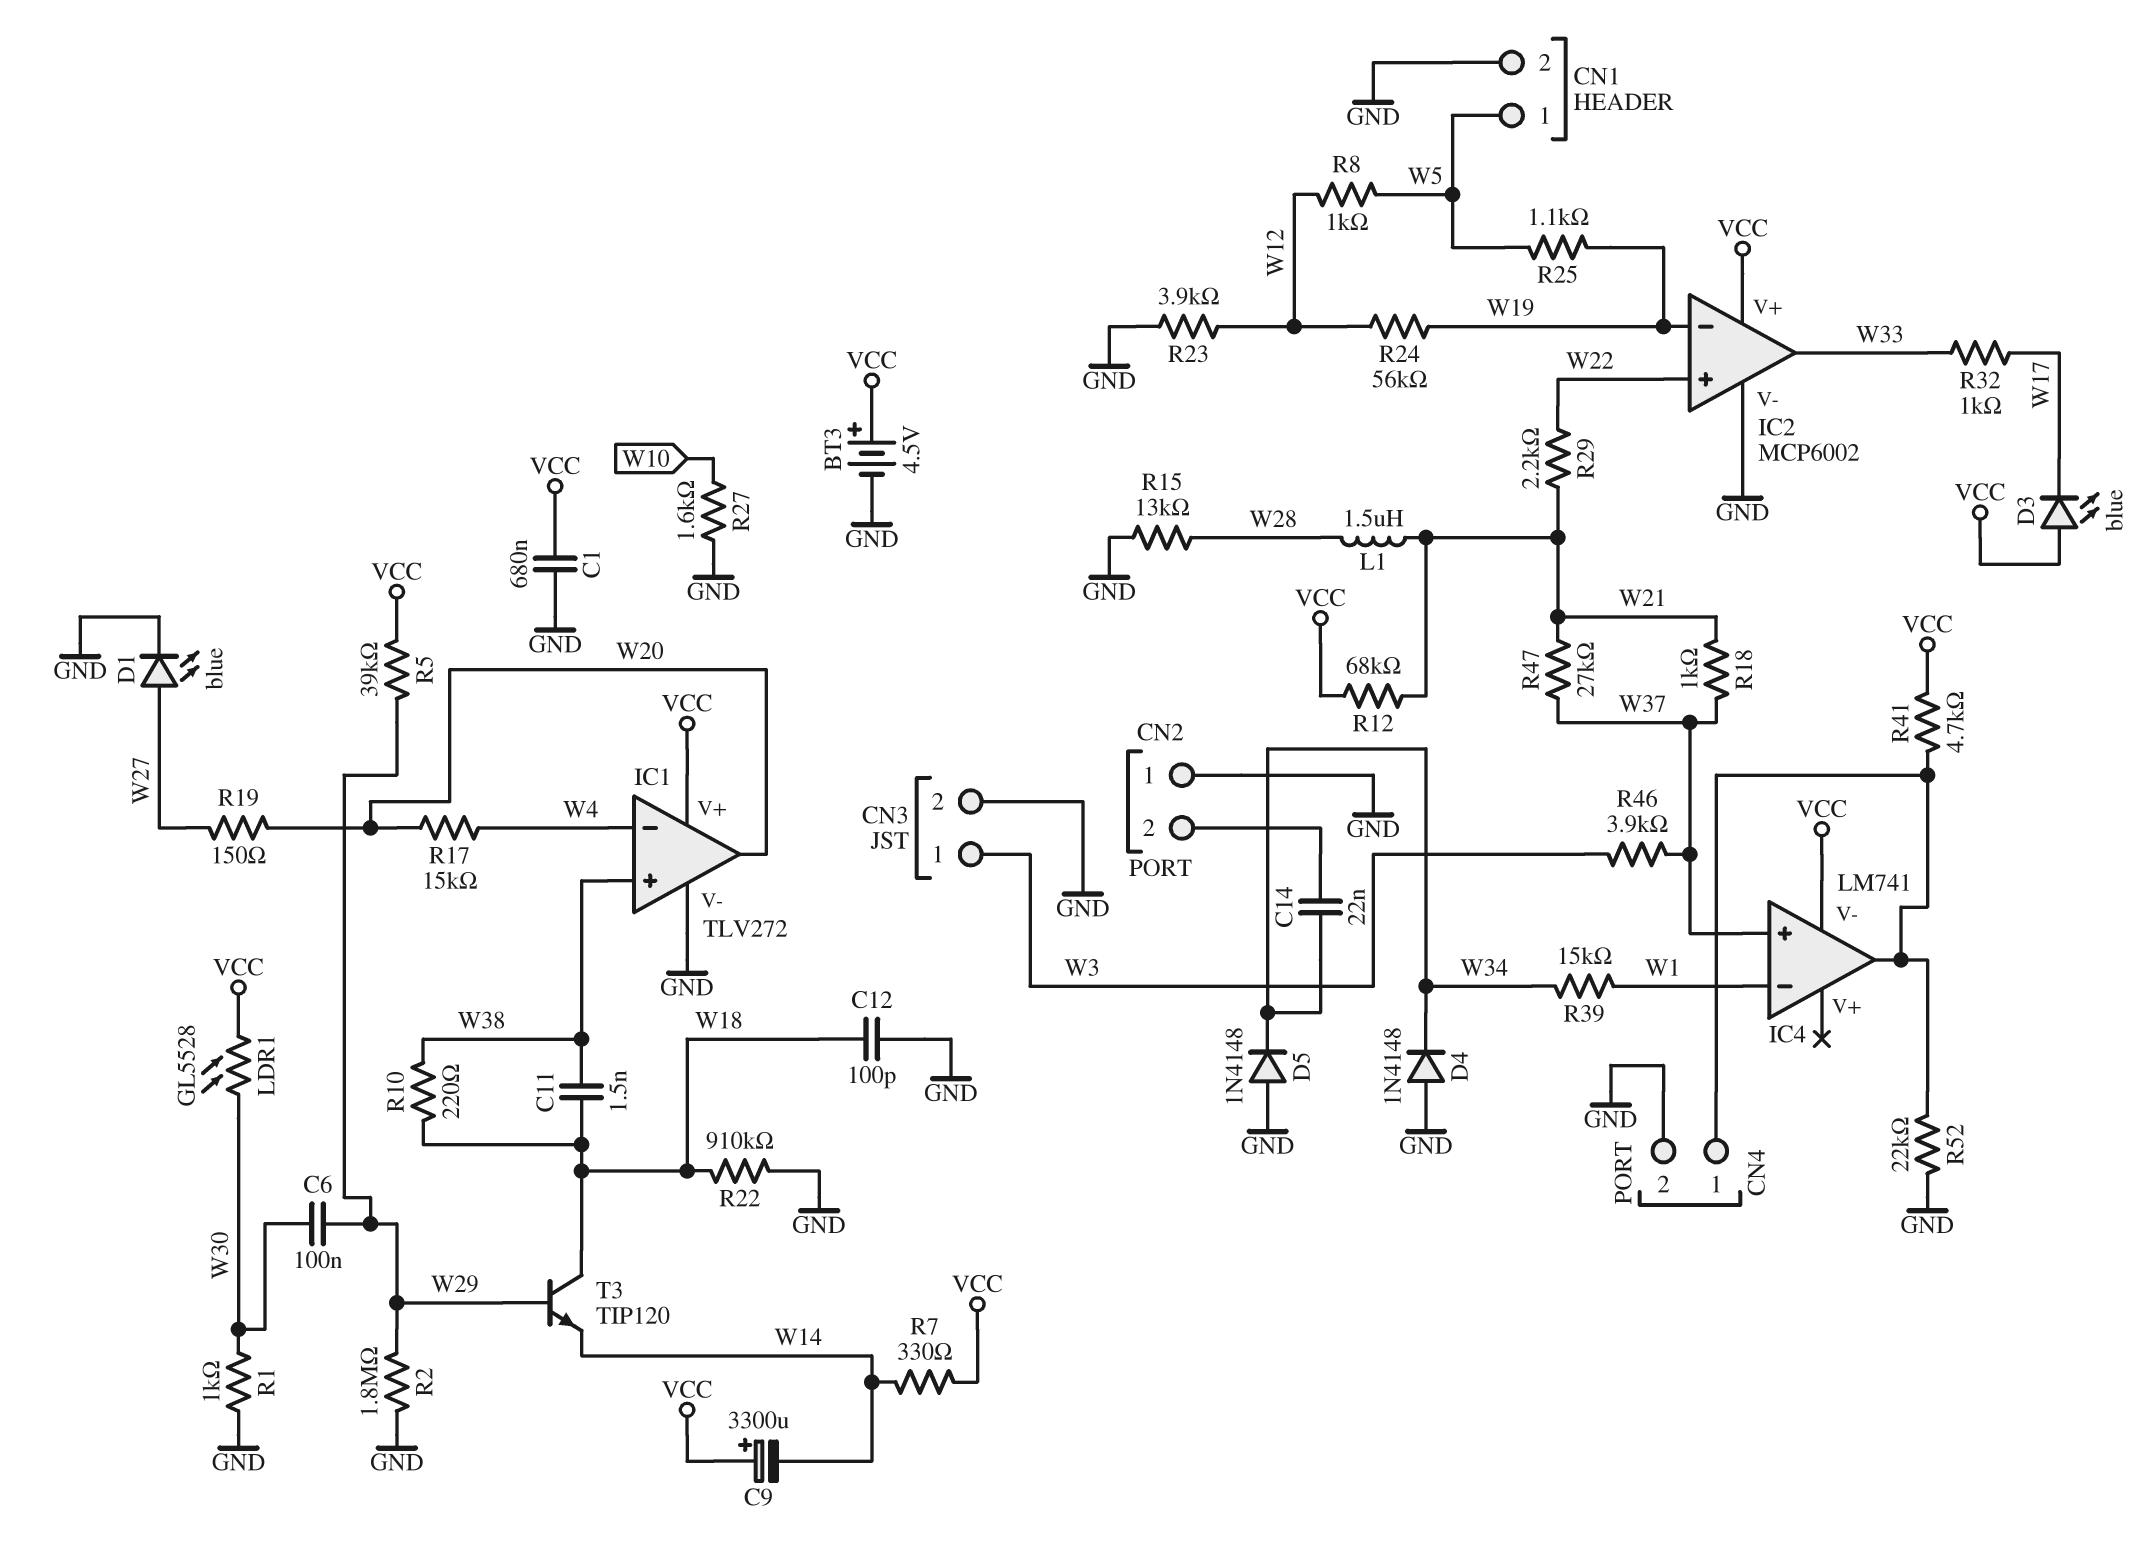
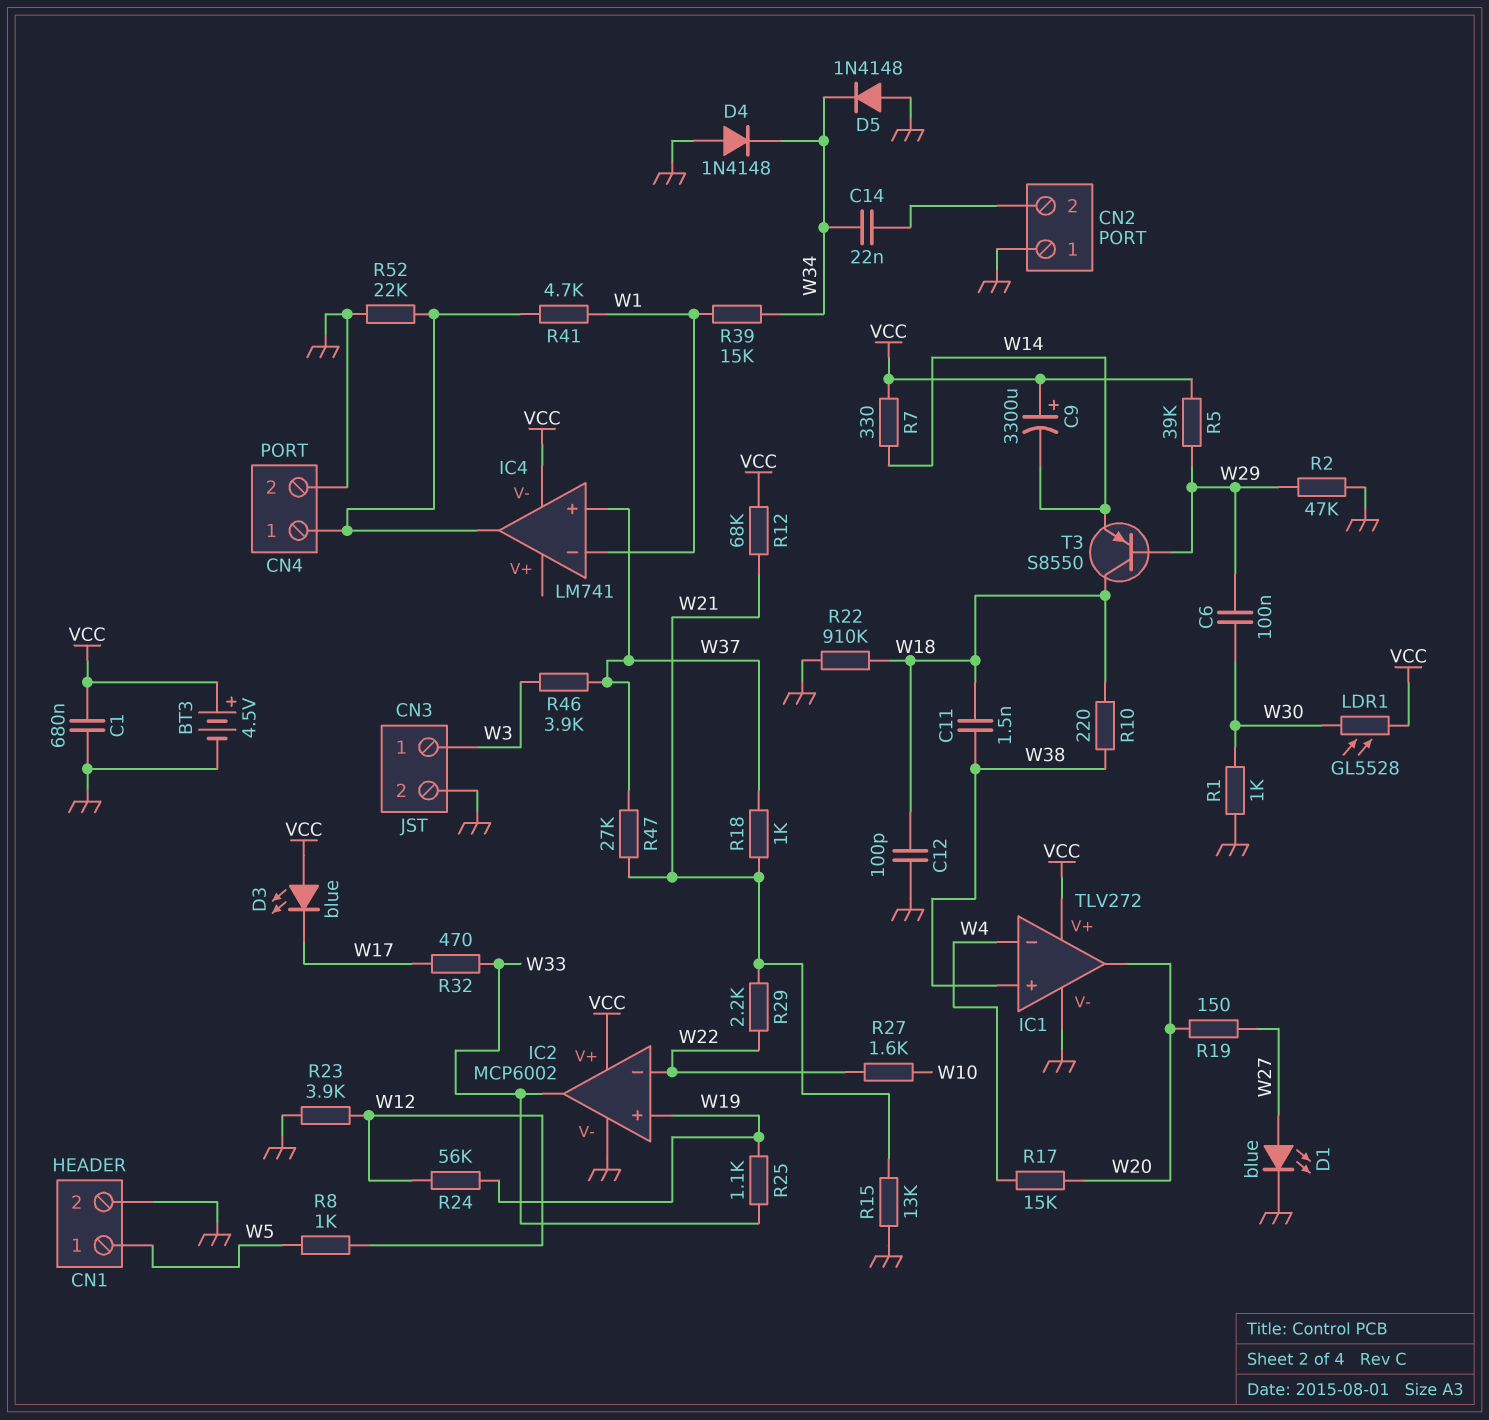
IC2 pin in+: W22 -> W19
IC2 pin in-: W19 -> W22
L1: 1.5uH (W21, W28) -> none
R2: 1.8M (GND, W29) -> 47k (GND, W29)
R15: 13k (GND, W28) -> 13k (GND, W21)
R25: 1.1k (W5, W19) -> 1.1k (W19, W33)
R27: 1.6k (GND, W10) -> 1.6k (W10, W22)
R32: 1k (W17, W33) -> 470 (W17, W33)
R41: 4.7k (CN4/1, VCC) -> 4.7k (CN4/1, W1)
T3: NPN TIP120 (B W29, C W18, E W14) -> PNP S8550 (B W29, C W18, E W14)

